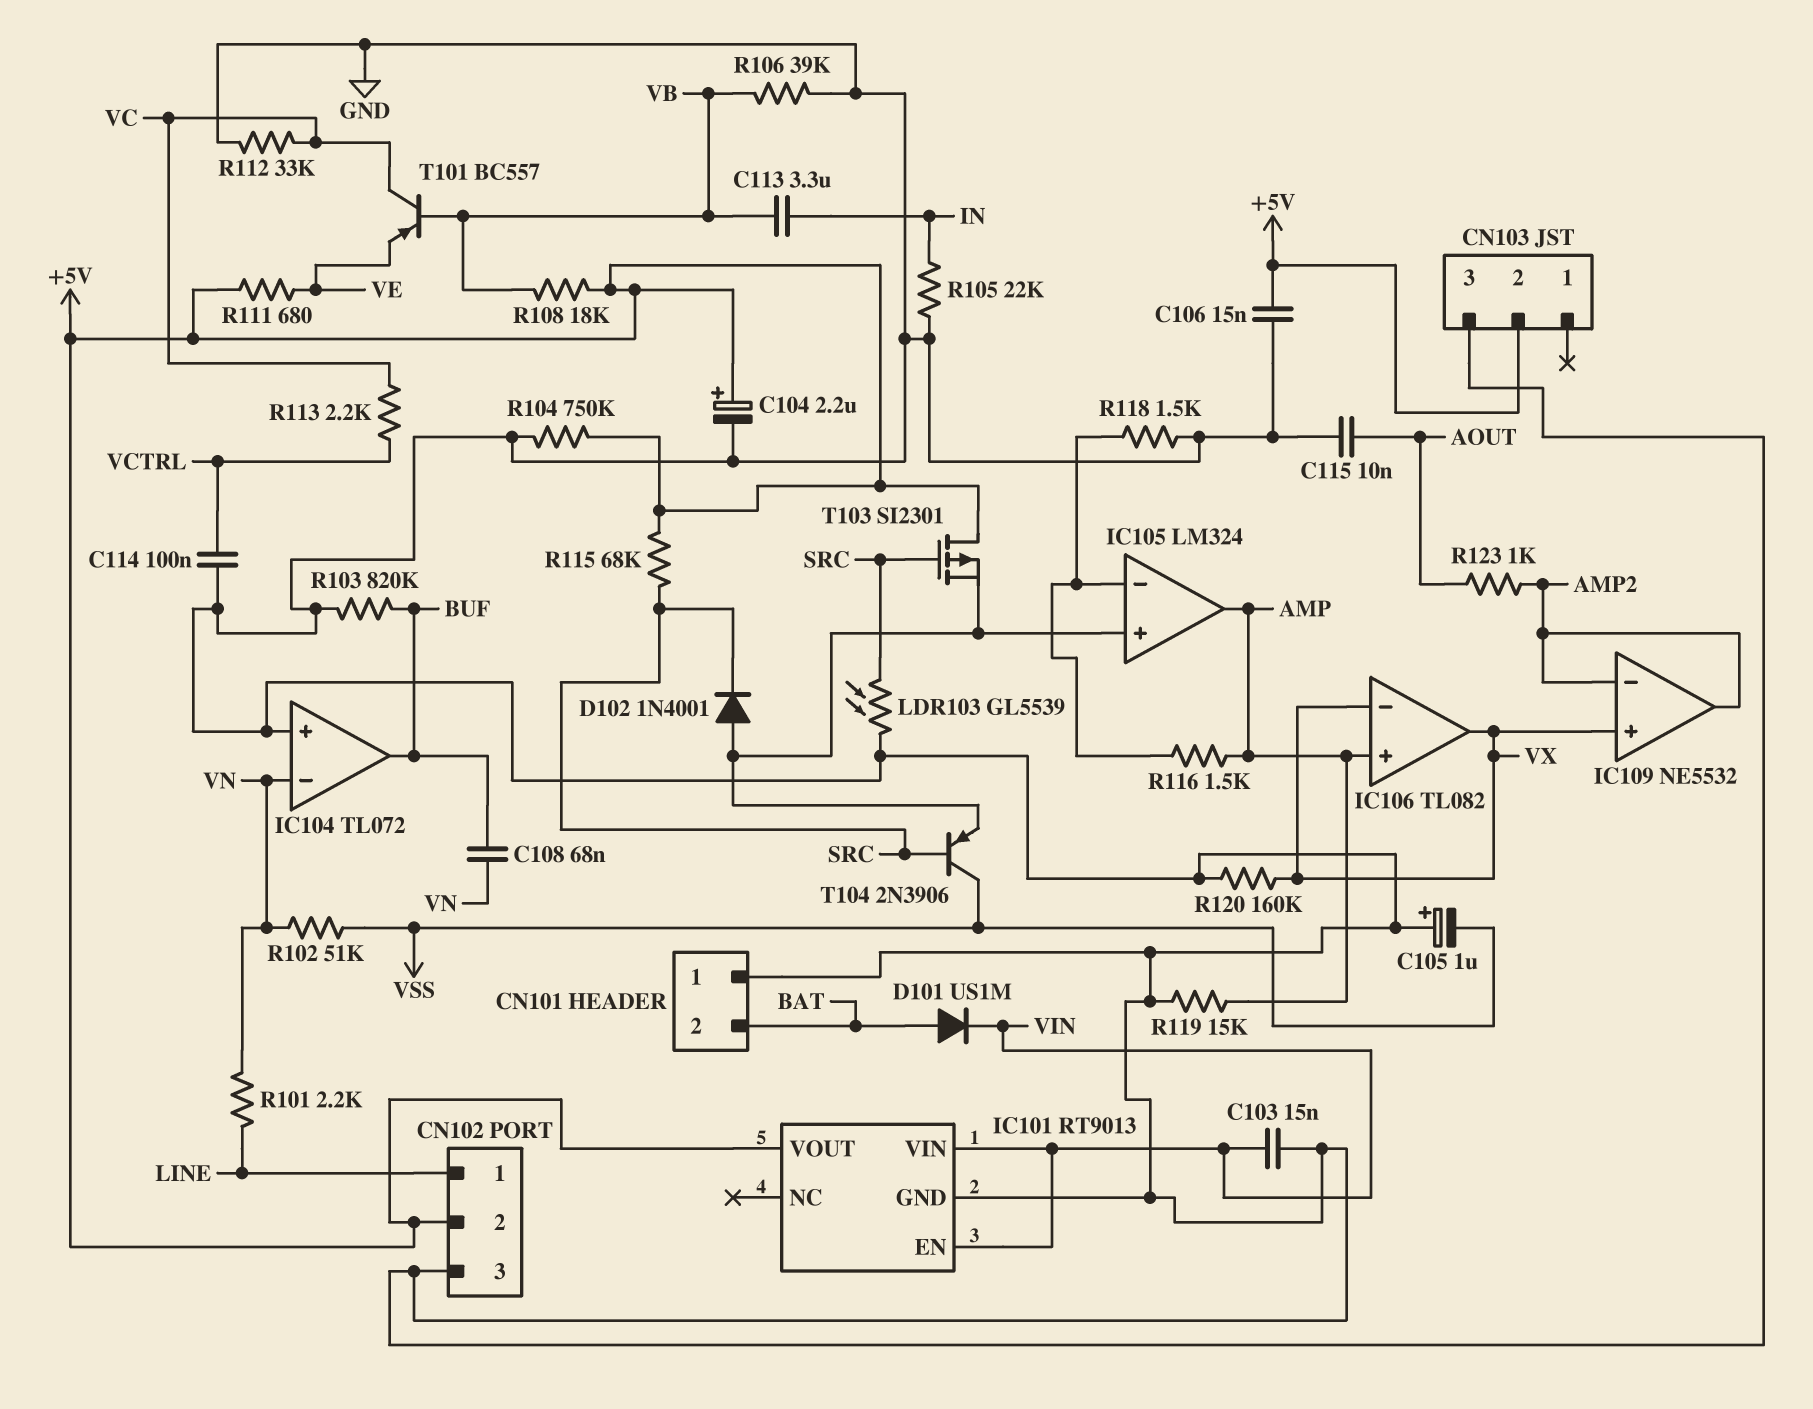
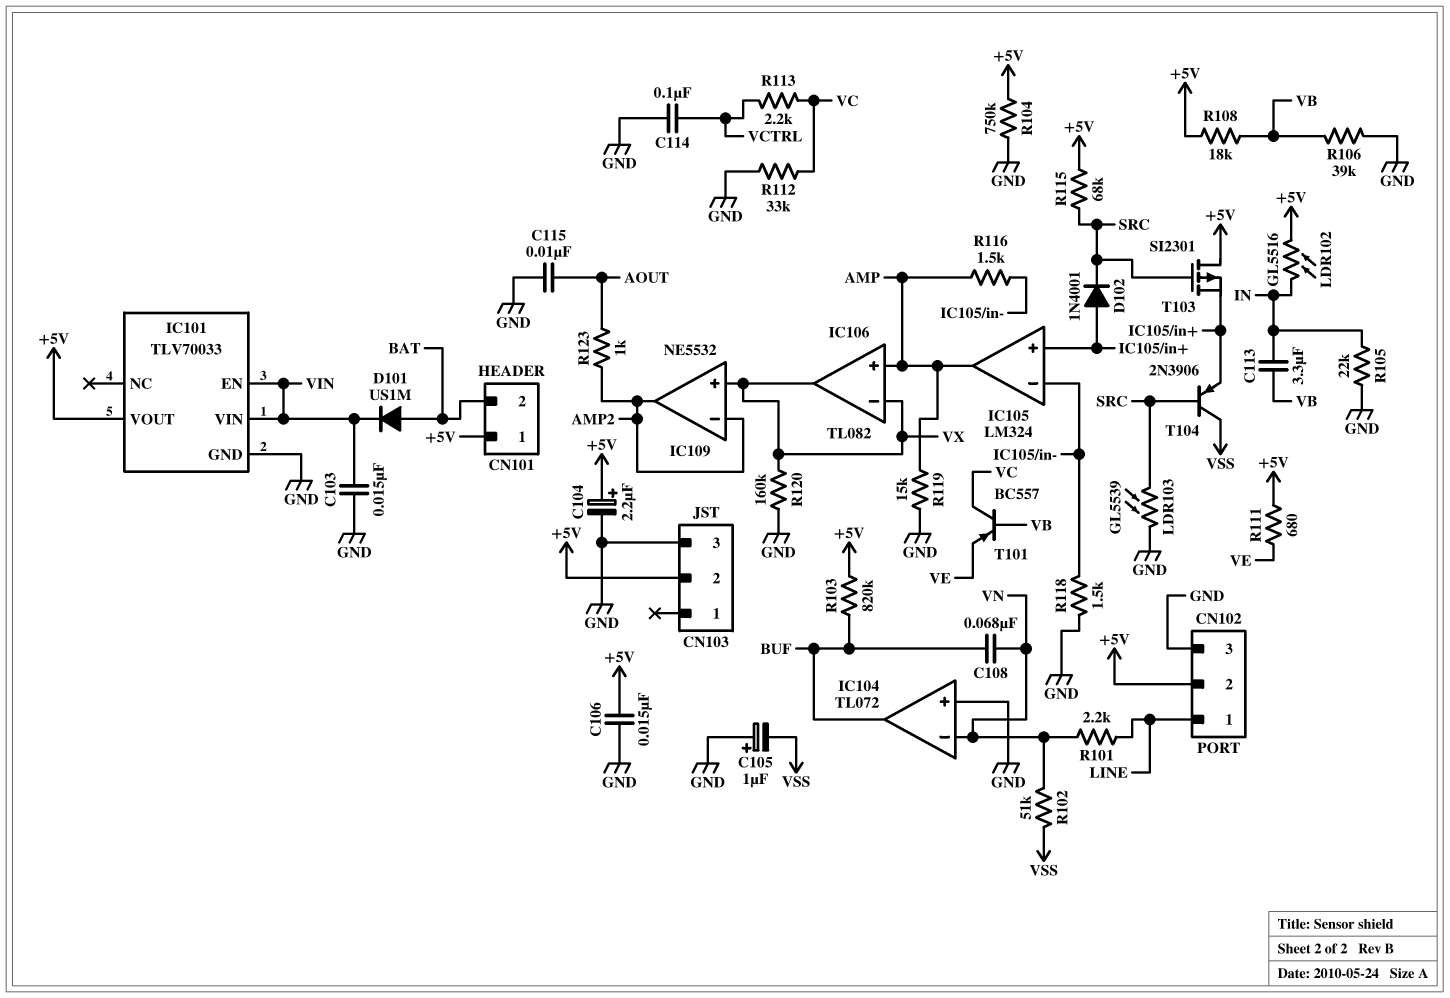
CN101 pin 1: GND -> +5V
IC101: RT9013 -> TLV70033
LDR102: none -> GL5516 (+5V, IN)
R103: 820k (BUF, GND) -> 820k (+5V, BUF)

